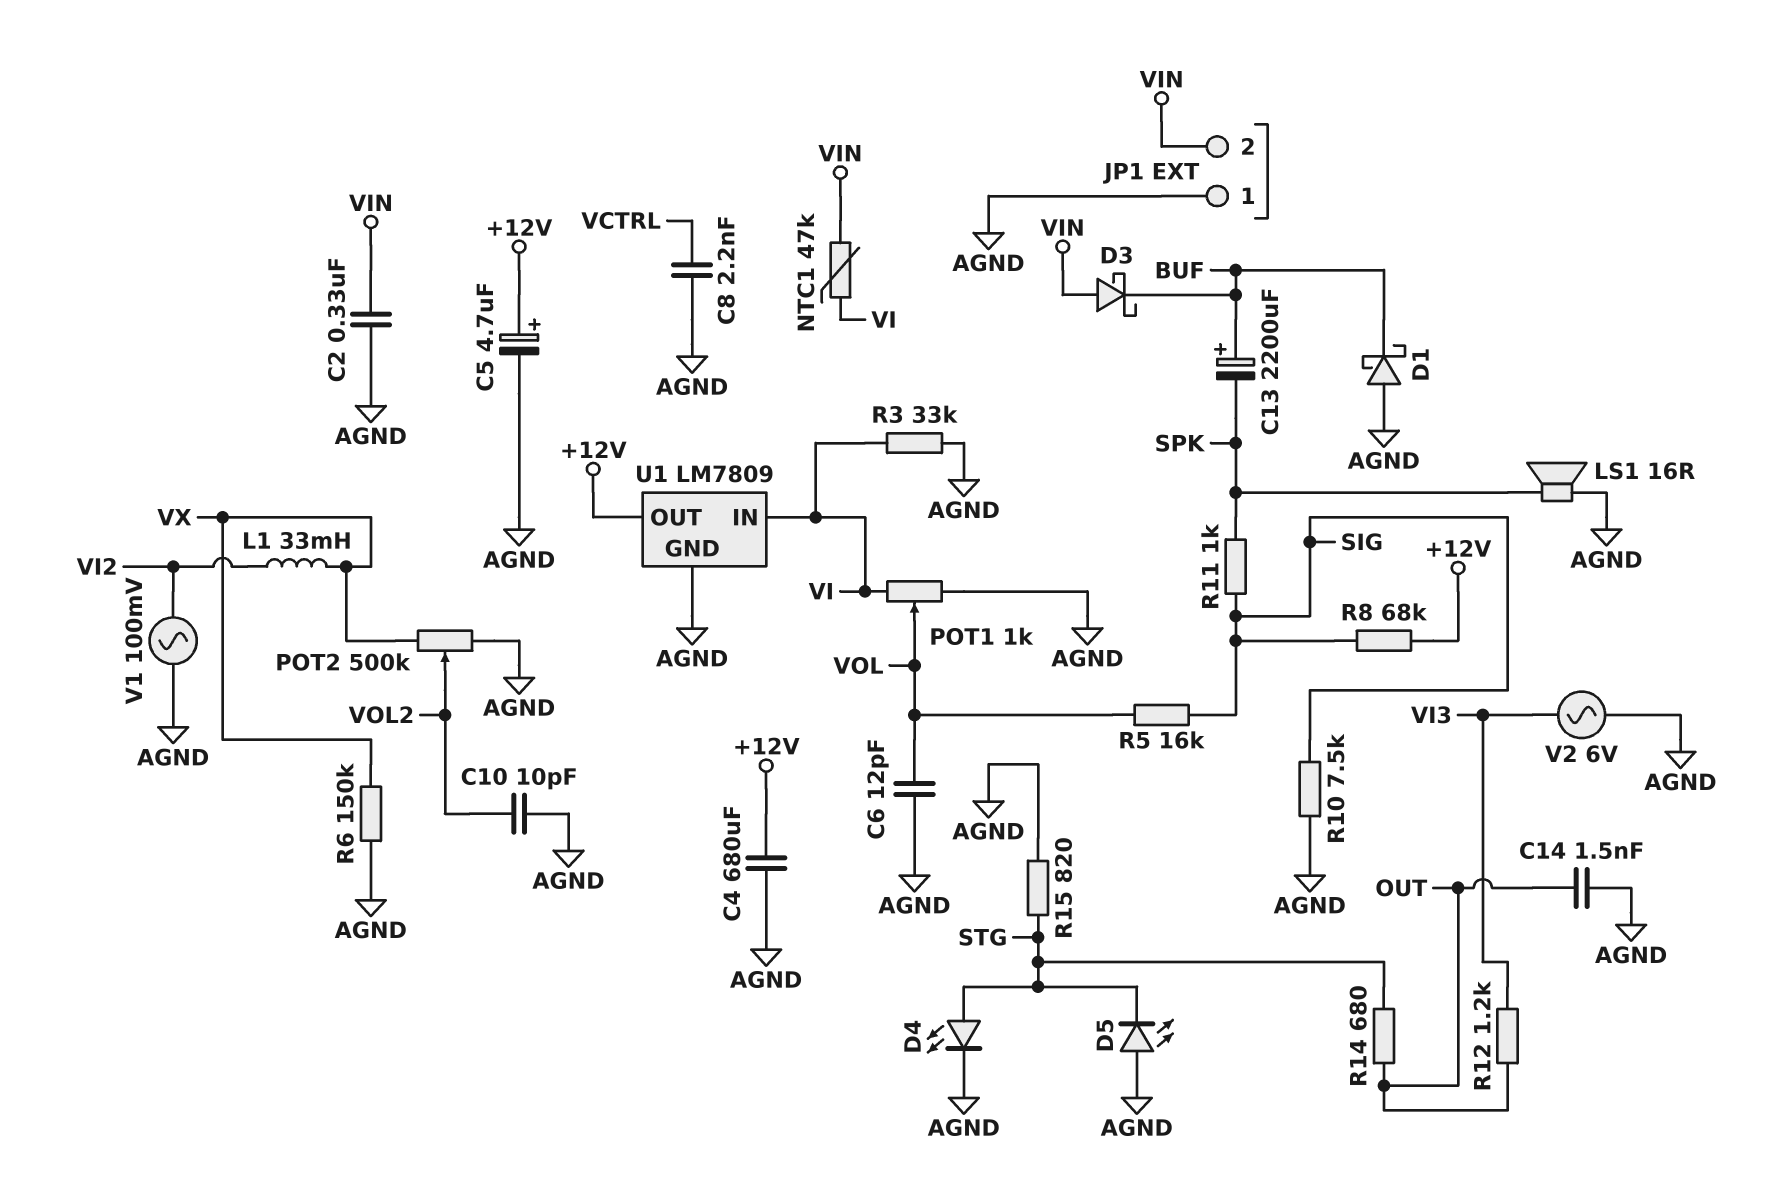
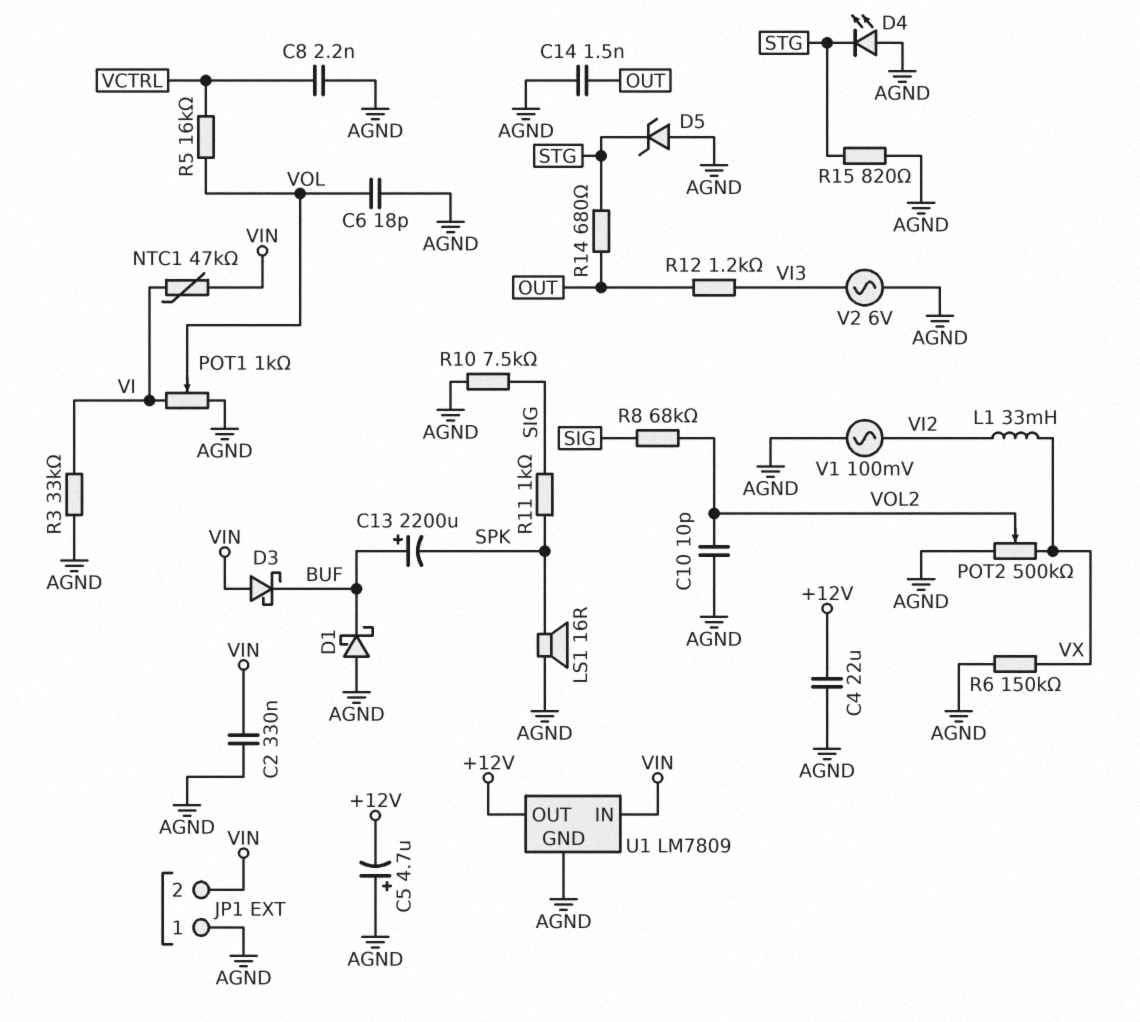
C4: 680uF (+12V, AGND) -> 22uF (+12V, AGND)
C5: 4.7uF (plus +12V, minus AGND) -> 4.7uF (plus AGND, minus +12V)
C6: 12pF (AGND, VOL) -> 18pF (AGND, VOL)
D4: LED (A STG, K AGND) -> LED (A AGND, K STG)
D5: LED (A AGND, K STG) -> zener (A AGND, K STG)
R5: 16k (SIG, VOL) -> 16k (VCTRL, VOL)
R8: 68k (+12V, SIG) -> 68k (SIG, VOL2)
U1 pin IN: VI -> VIN

